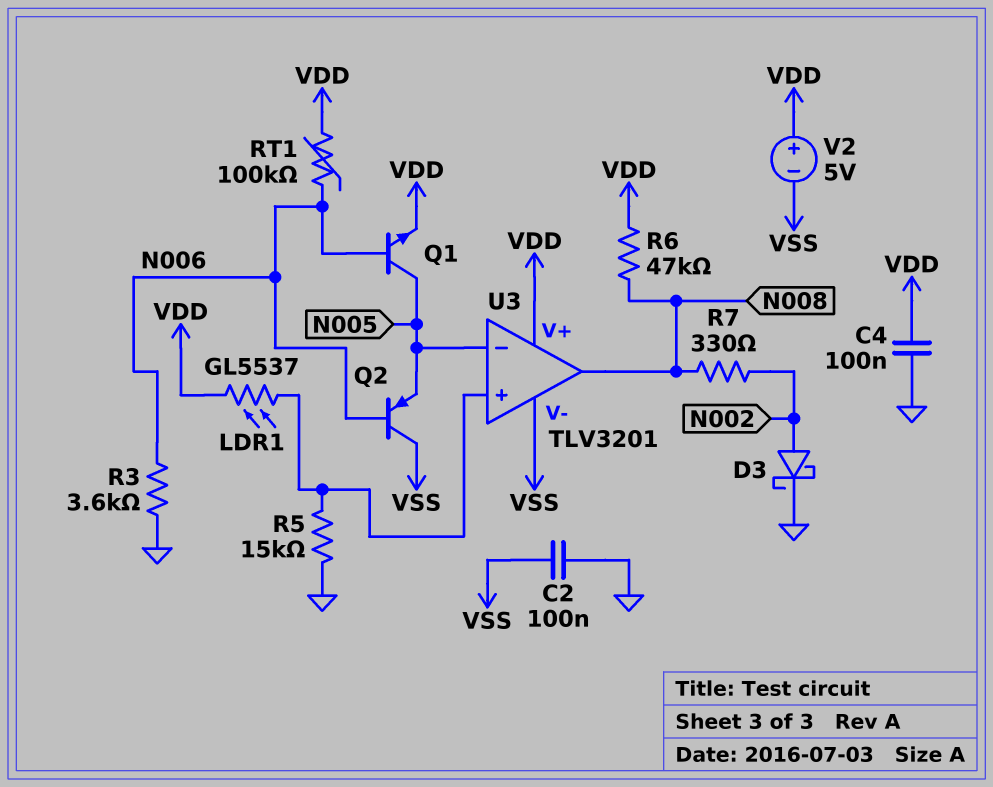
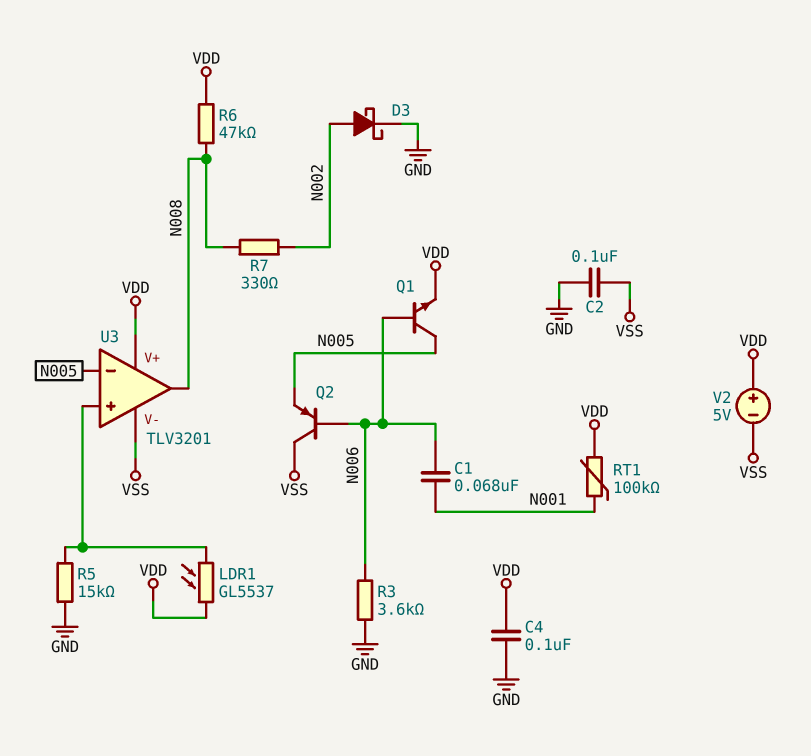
C1: none -> 68nF (N001, N006)
RT1: 100k (N006, VDD) -> 100k (N001, VDD)

